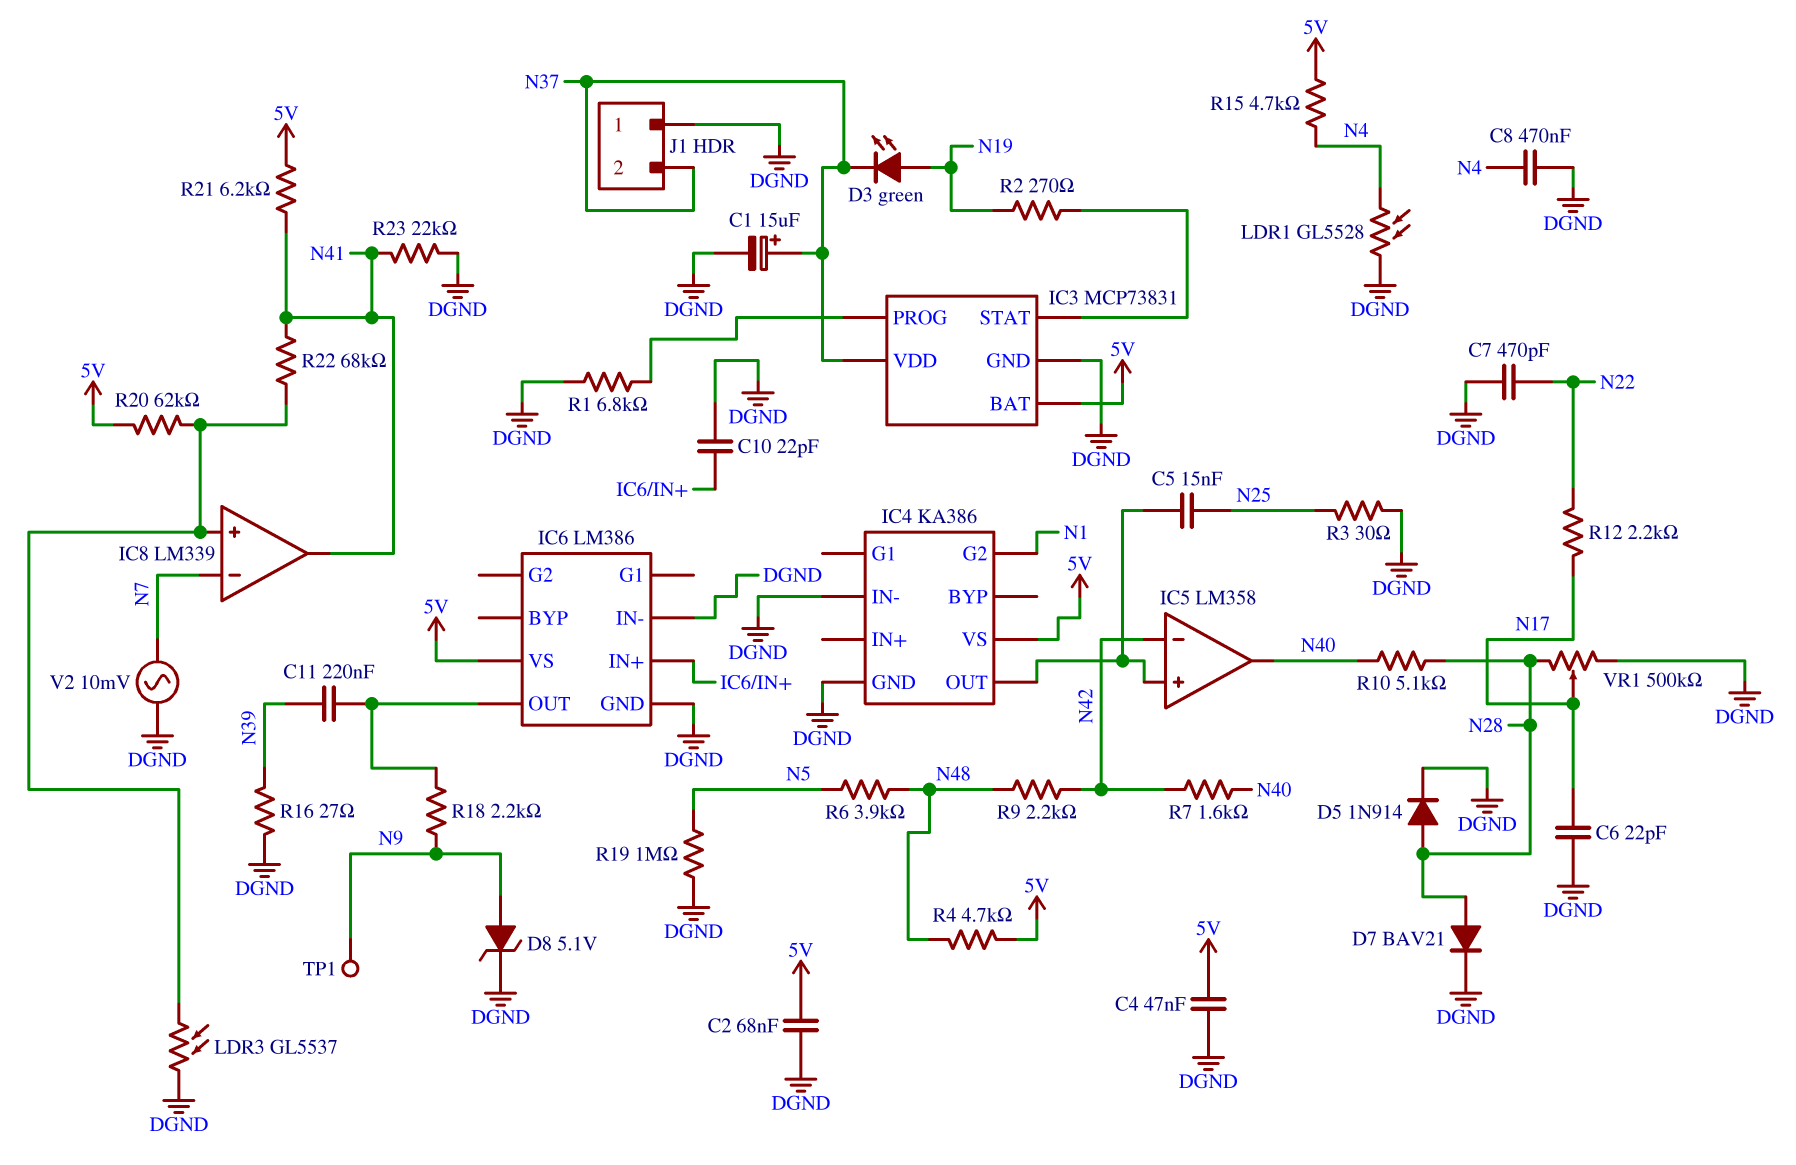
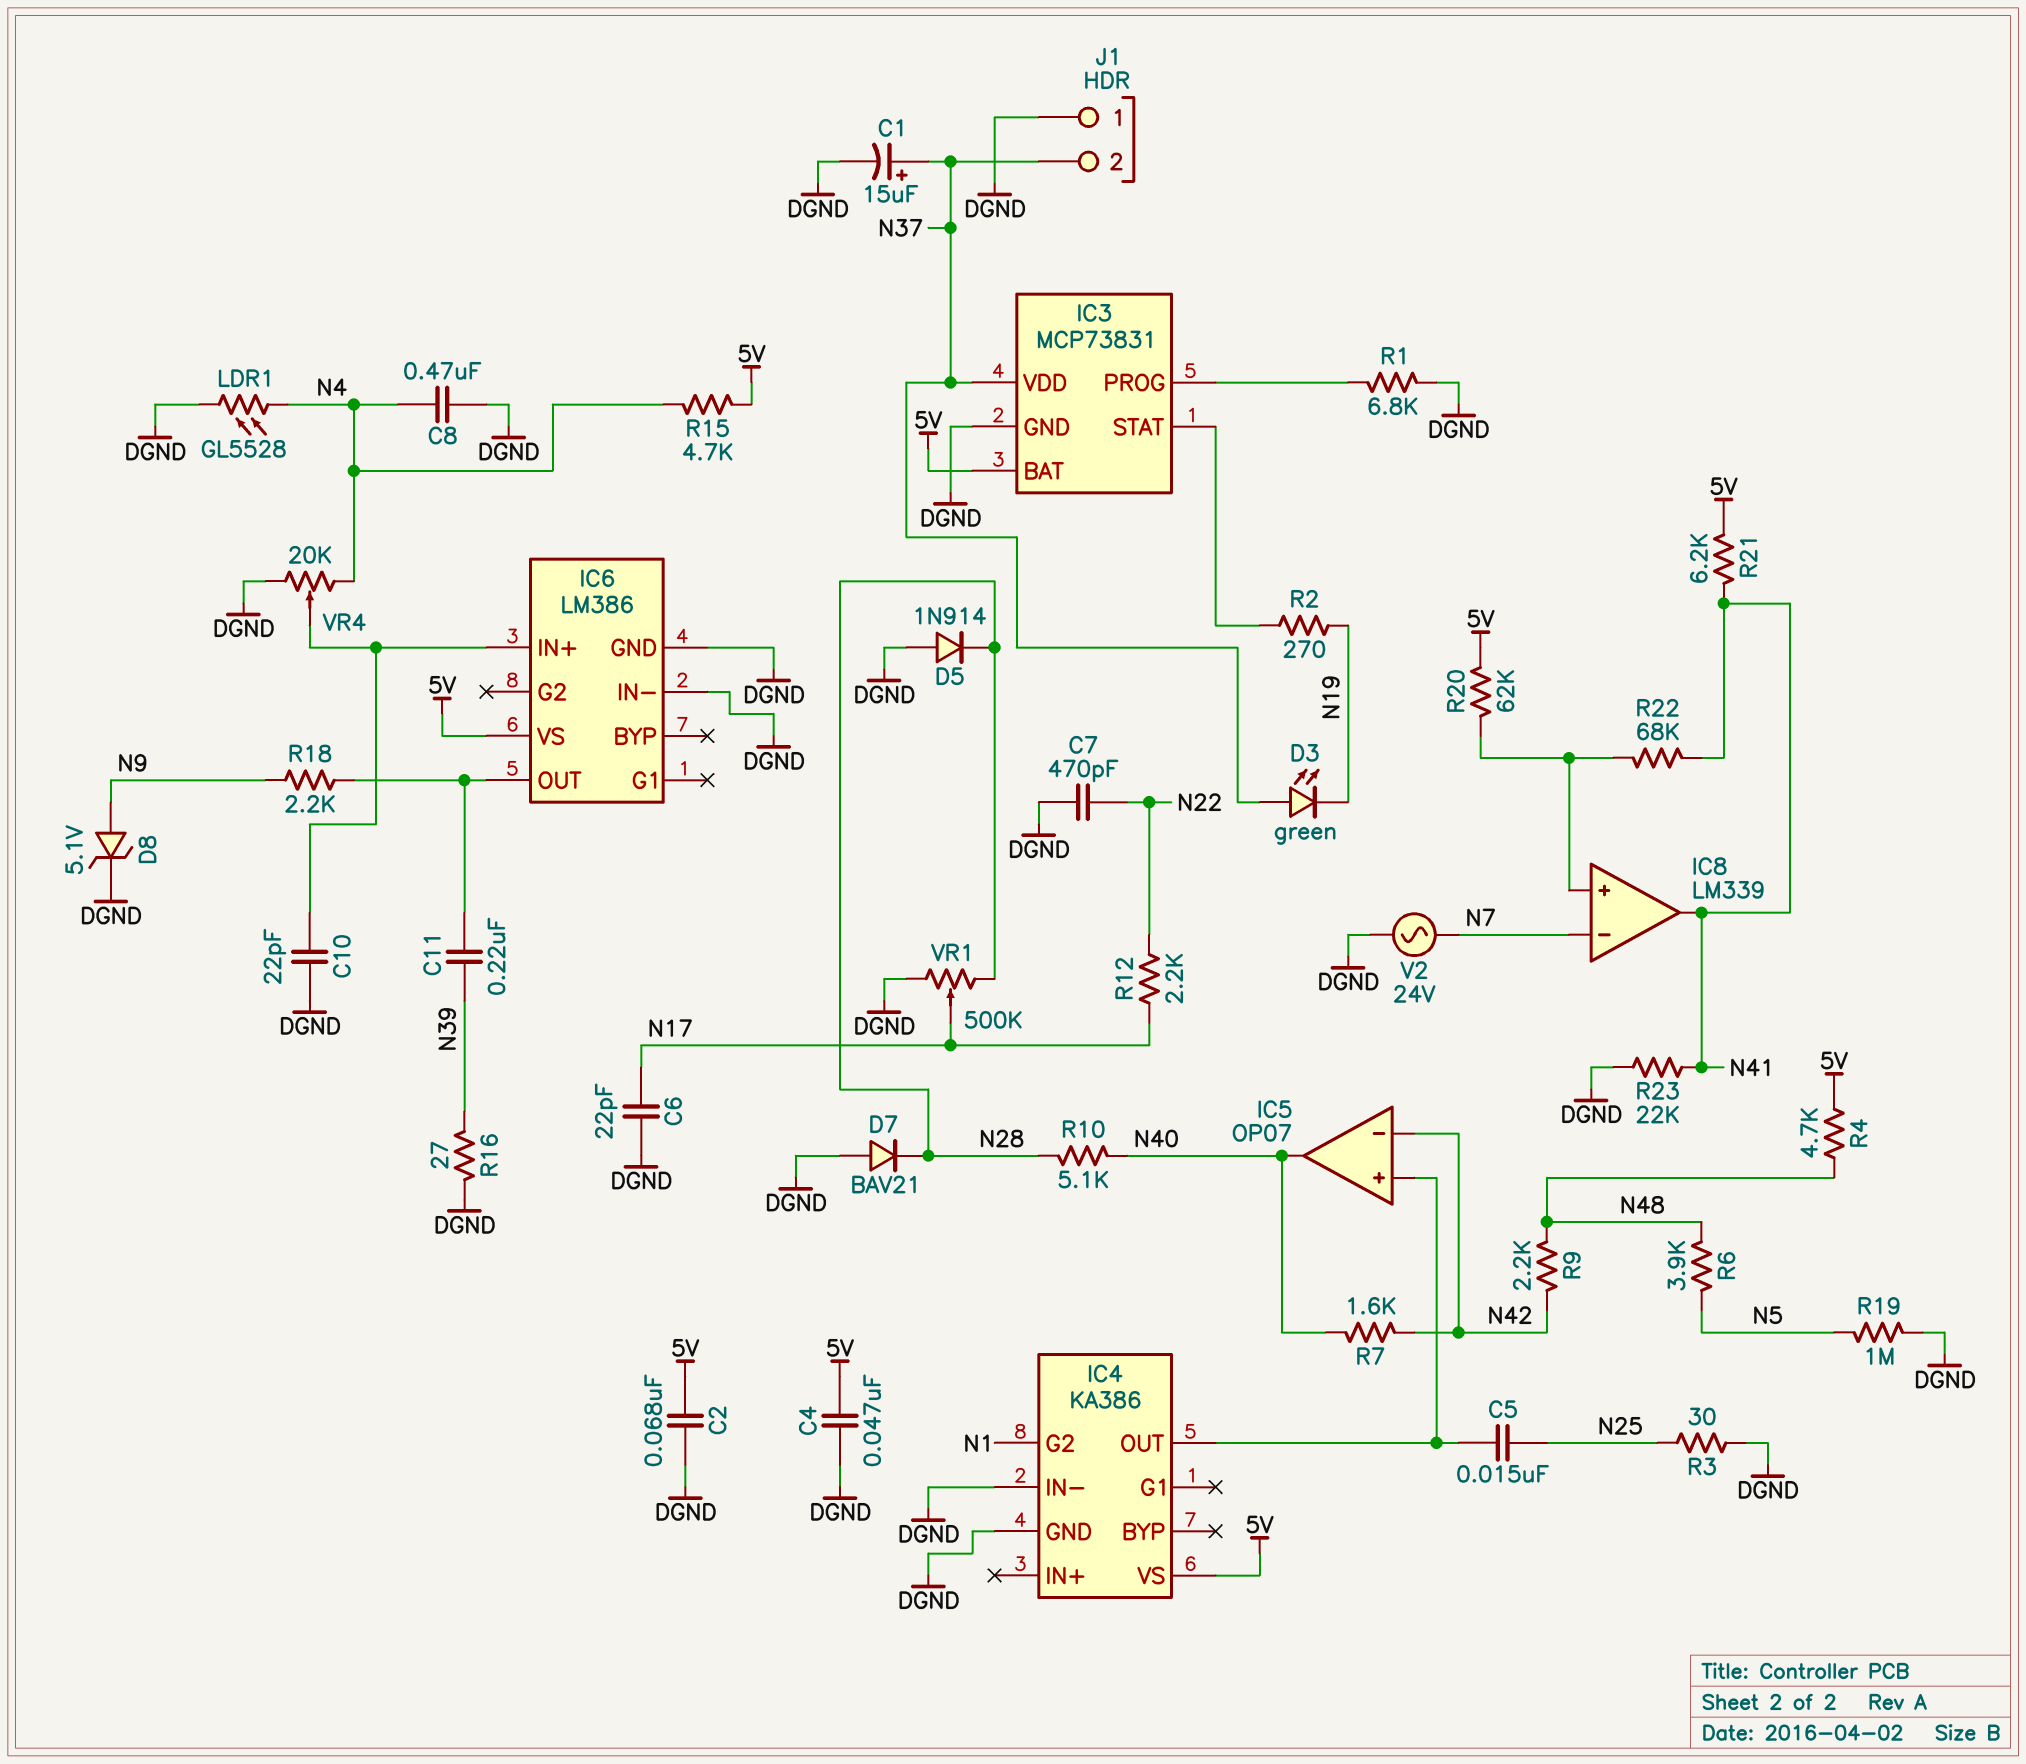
D3: LED green (A N19, K N37) -> LED green (A N37, K N19)
D5: diode 1N914 (A N28, K DGND) -> diode 1N914 (A DGND, K N28)
D7: diode BAV21 (A N28, K DGND) -> diode BAV21 (A DGND, K N28)
IC5: LM358 -> OP07
LDR3: GL5537 (DGND, IC8/in+) -> none
TP1: test point (N9) -> none
V2: AC 10mV (DGND, N7) -> AC 24V (DGND, N7)
VR4: none -> 20k (DGND, N4, wiper IC6/IN+)

